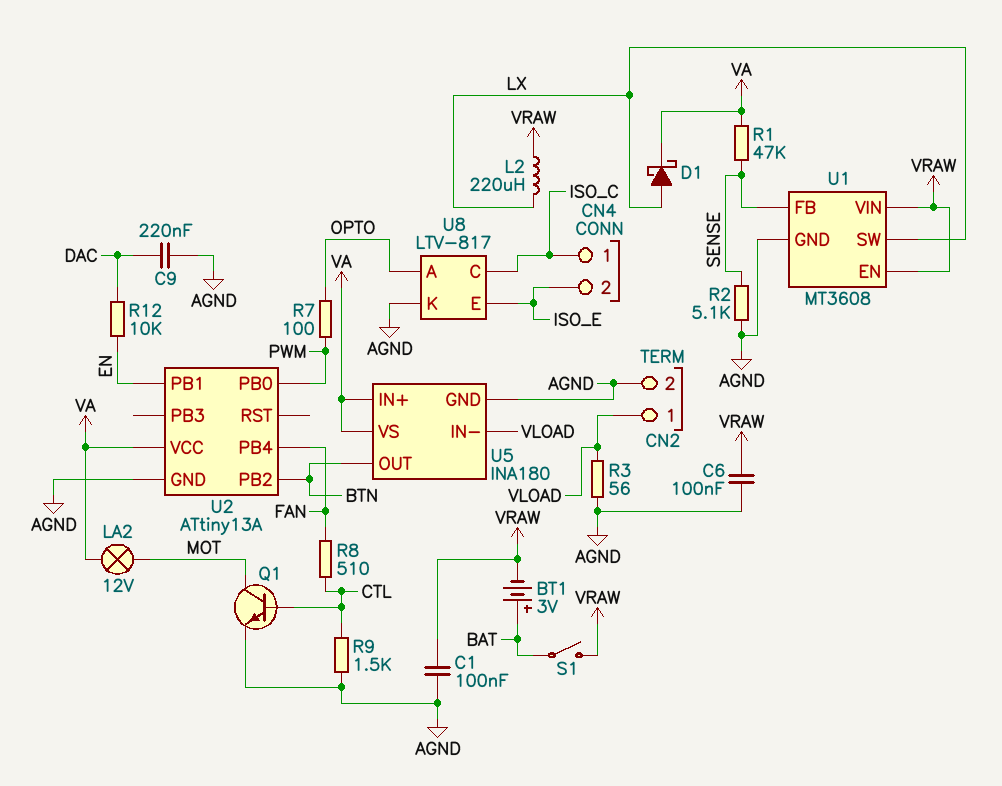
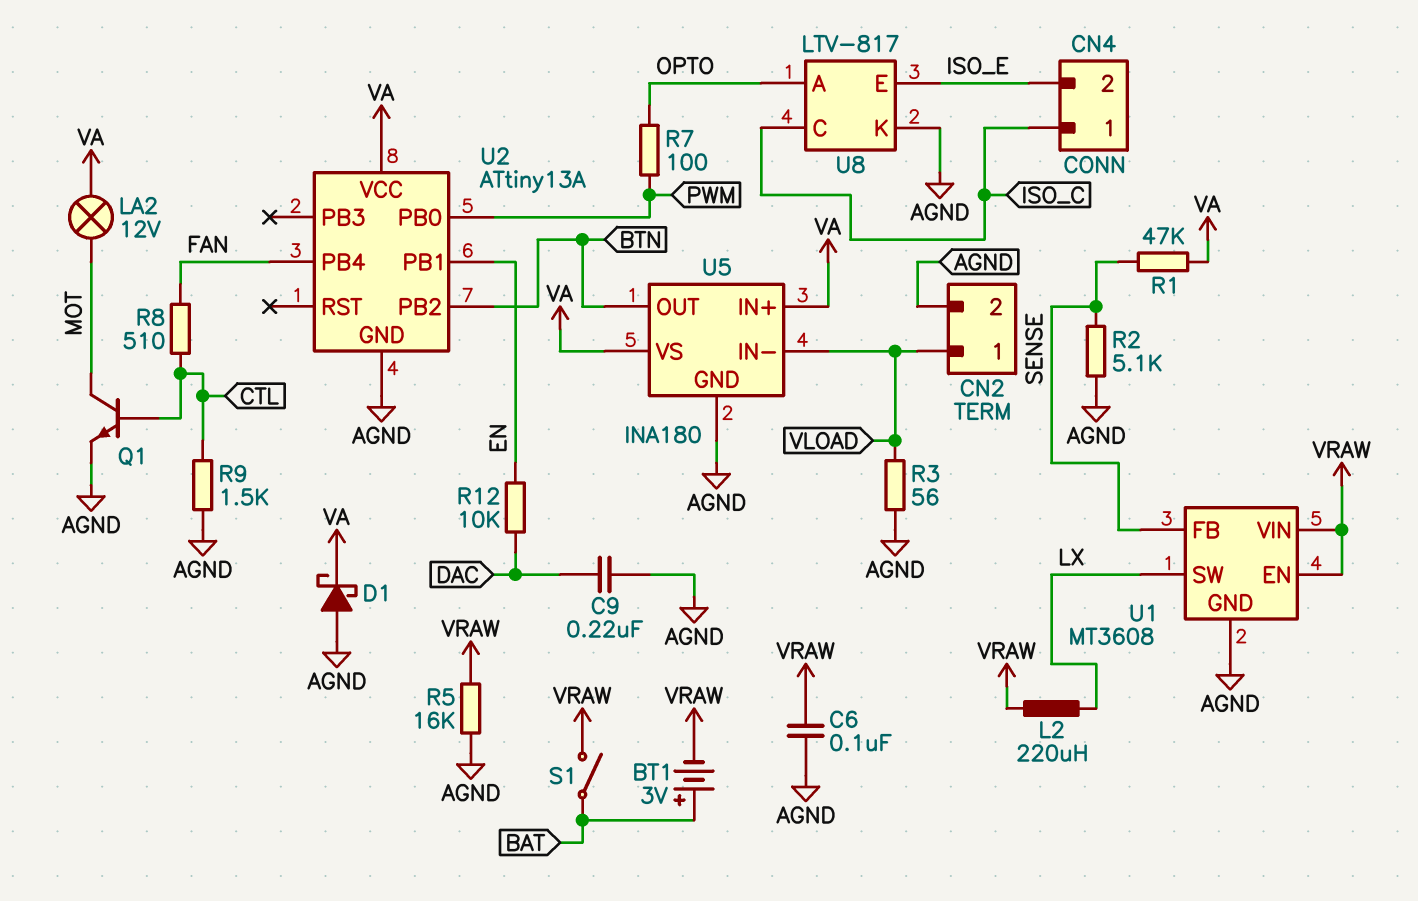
C1: 100nF (AGND, VRAW) -> none
D1: schottky (A LX, K VA) -> schottky (A AGND, K VA)
R5: none -> 16k (AGND, VRAW)

